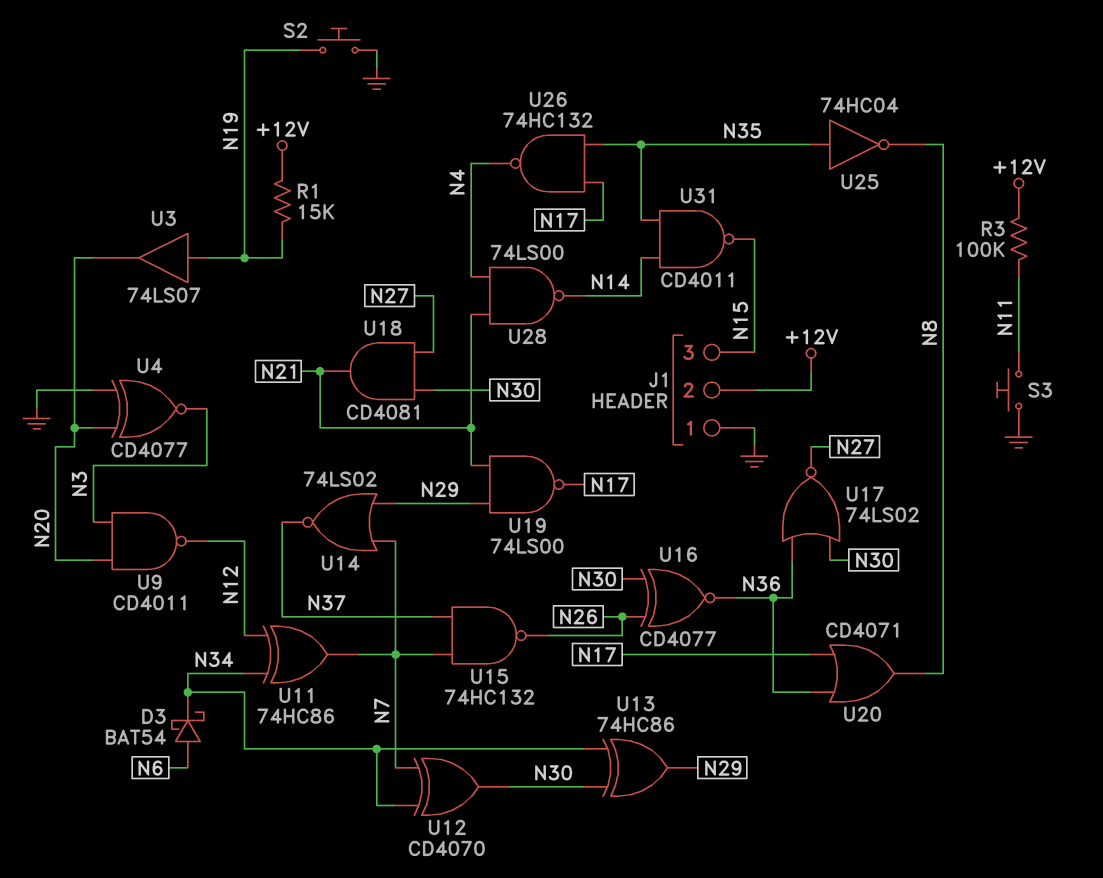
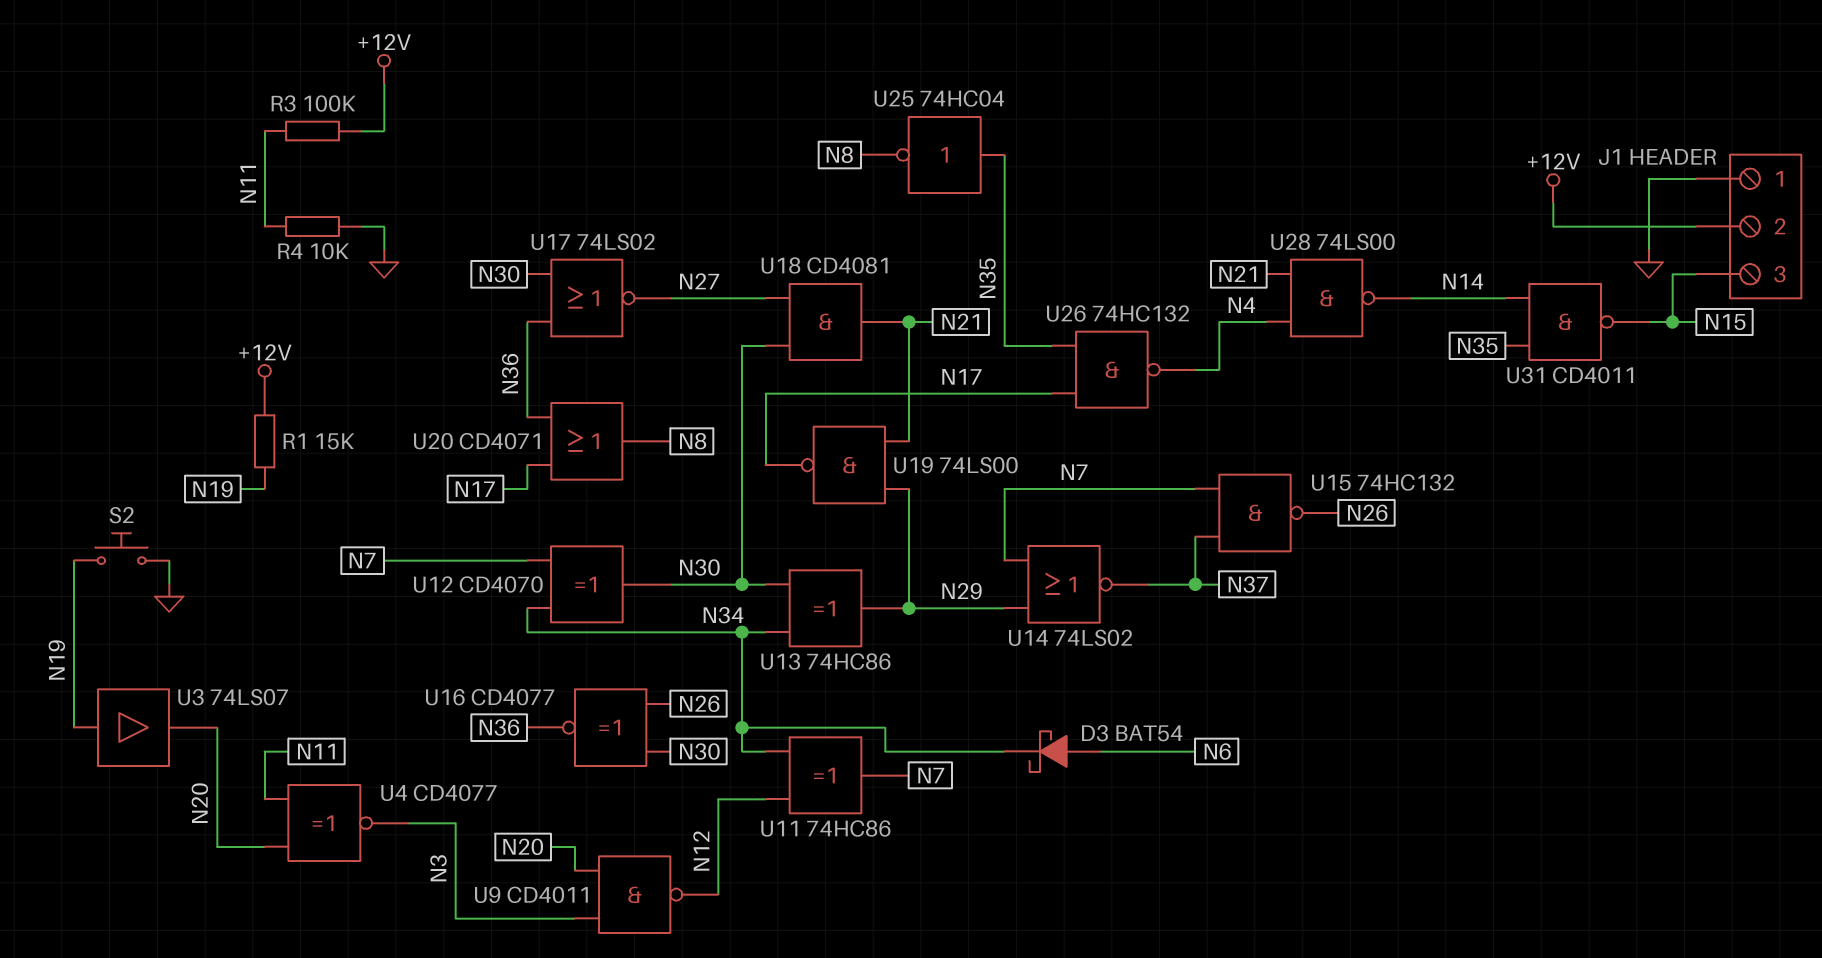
R4: none -> 10k (GND, N11)
S3: button (GND, N11) -> none
U4: XNOR CD4077 (in GND, in N20, out N3) -> XNOR CD4077 (in N11, in N20, out N3)

